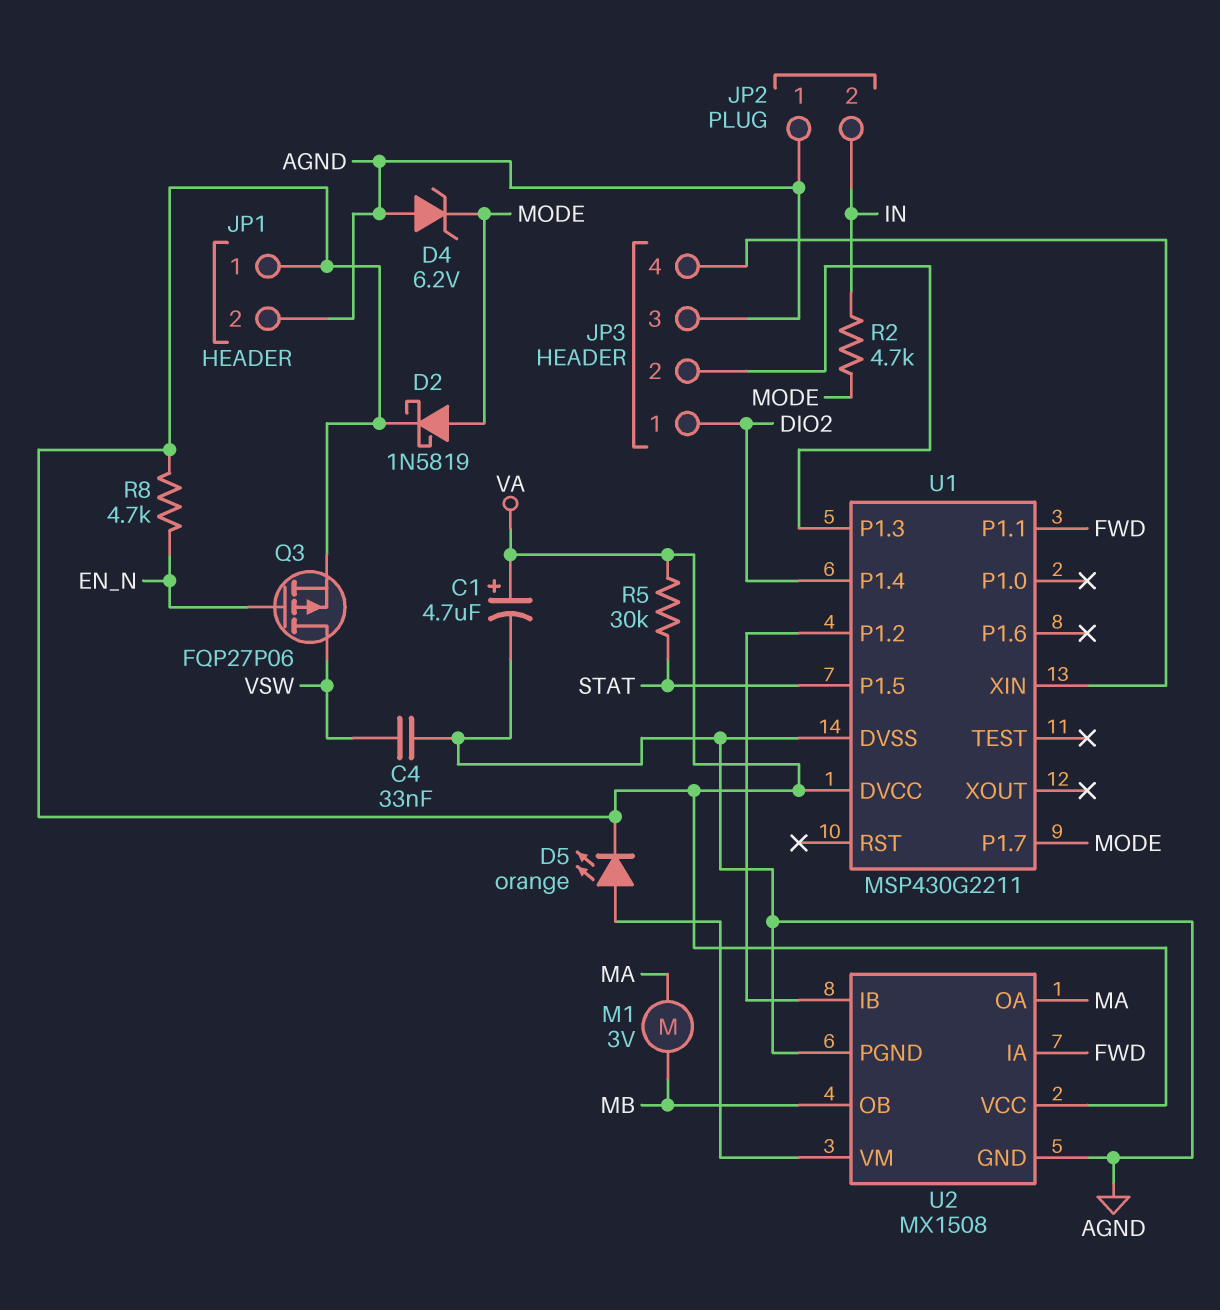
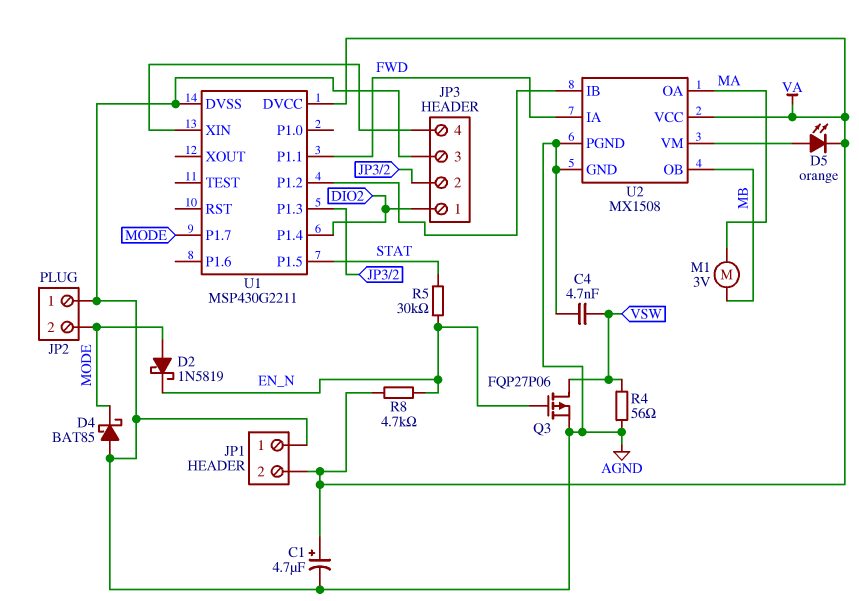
C4: 33nF (AGND, VSW) -> 4.7nF (AGND, VSW)
D2: schottky 1N5819 (A MODE, K VA) -> schottky 1N5819 (A MODE, K EN_N)
D4: zener 6.2V (A AGND, K MODE) -> schottky BAT85 (A AGND, K MODE)
JP1 pin 1: VA -> AGND
JP1 pin 2: AGND -> VA
JP2 pin 2: IN -> MODE
Q3: PMOS FQP27P06 (G EN_N, D VSW, S VA) -> PMOS FQP27P06 (G EN_N, D VSW, S AGND)
R2: 4.7k (IN, MODE) -> none
R4: none -> 56 (AGND, VSW)
R5: 30k (STAT, VA) -> 30k (EN_N, STAT)

